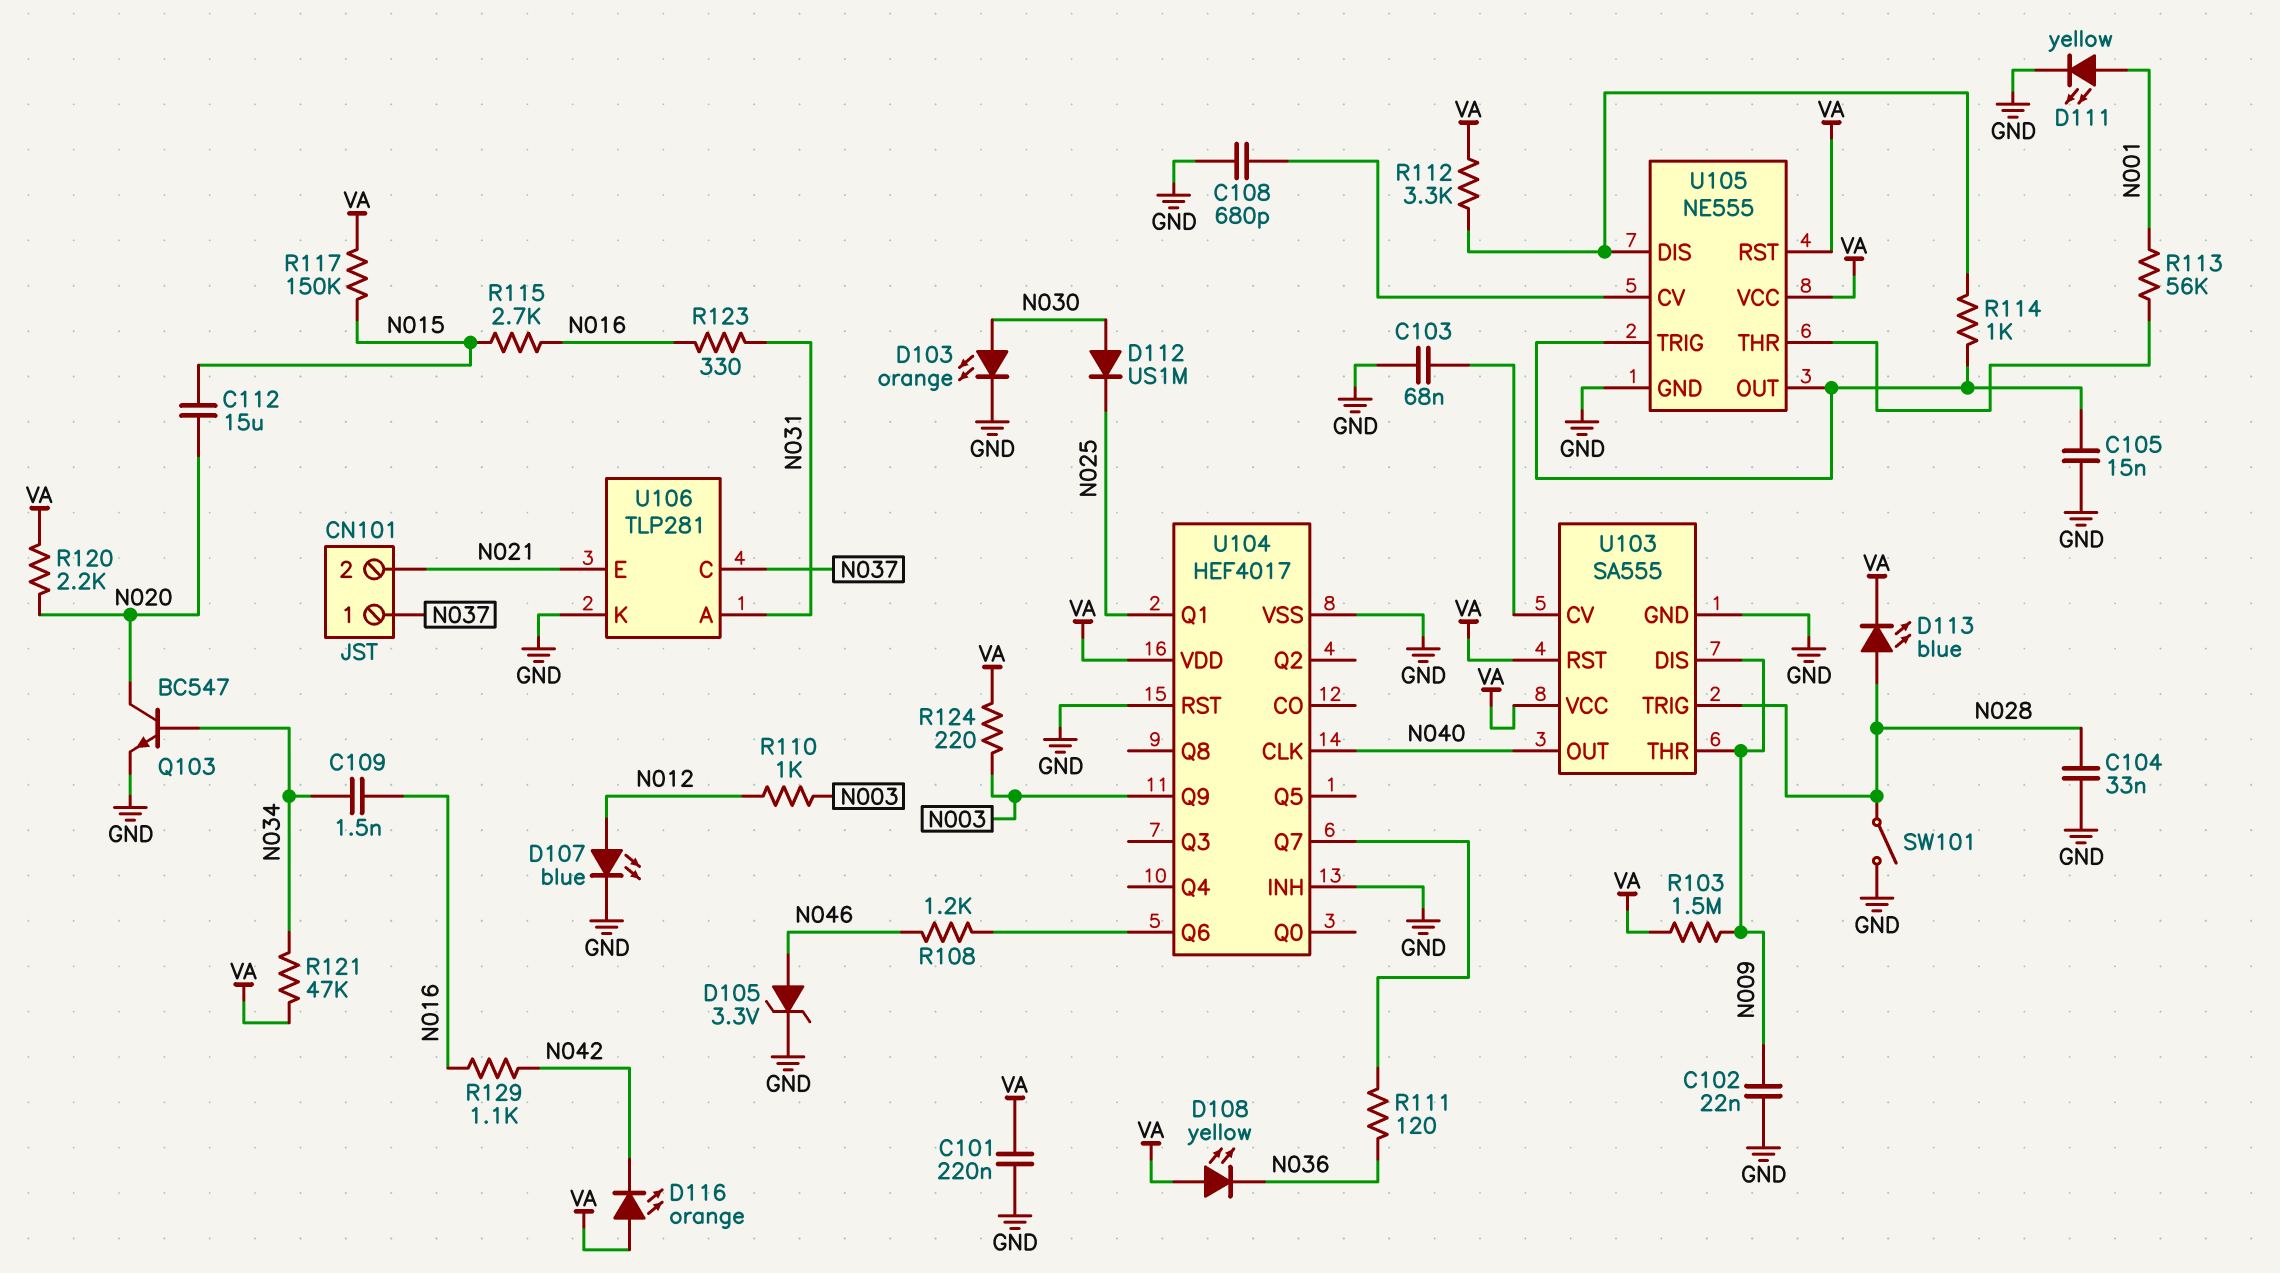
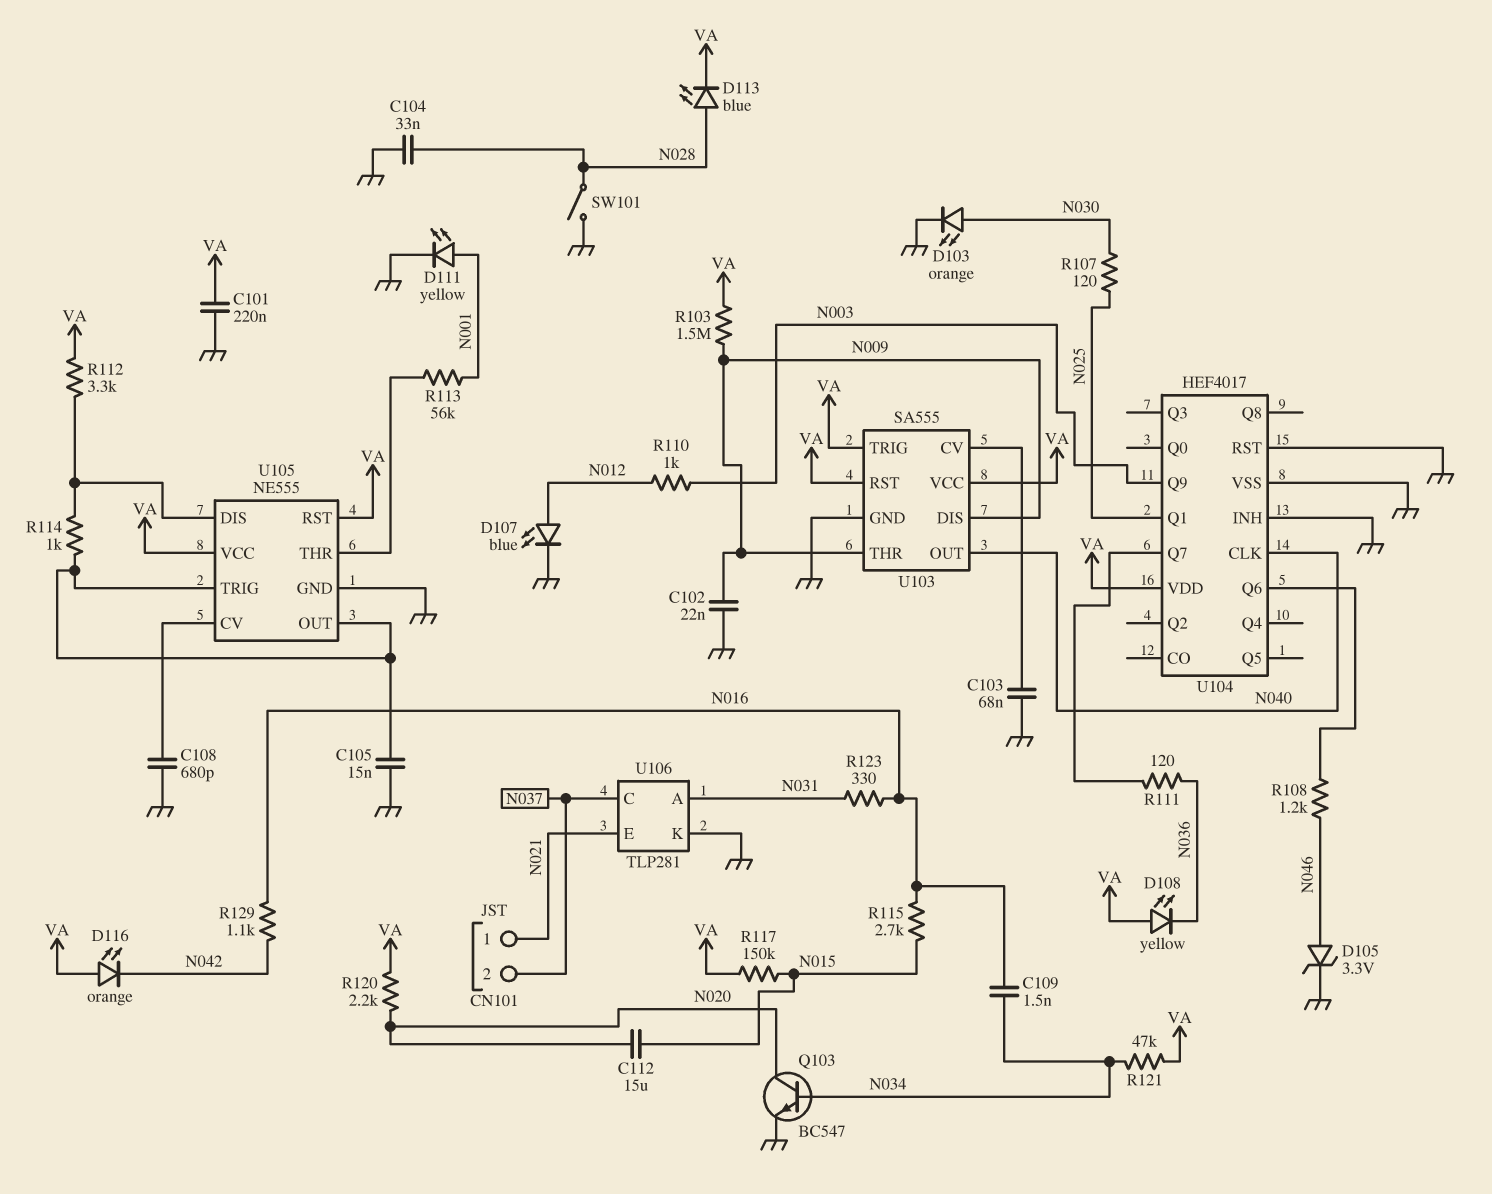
CN101 pin 1: N037 -> N021
CN101 pin 2: N021 -> N037
D112: diode US1M (A N030, K N025) -> none
R107: none -> 120 (N025, N030)
R124: 220 (N003, VA) -> none
U103 pin TRIG: N028 -> VA

